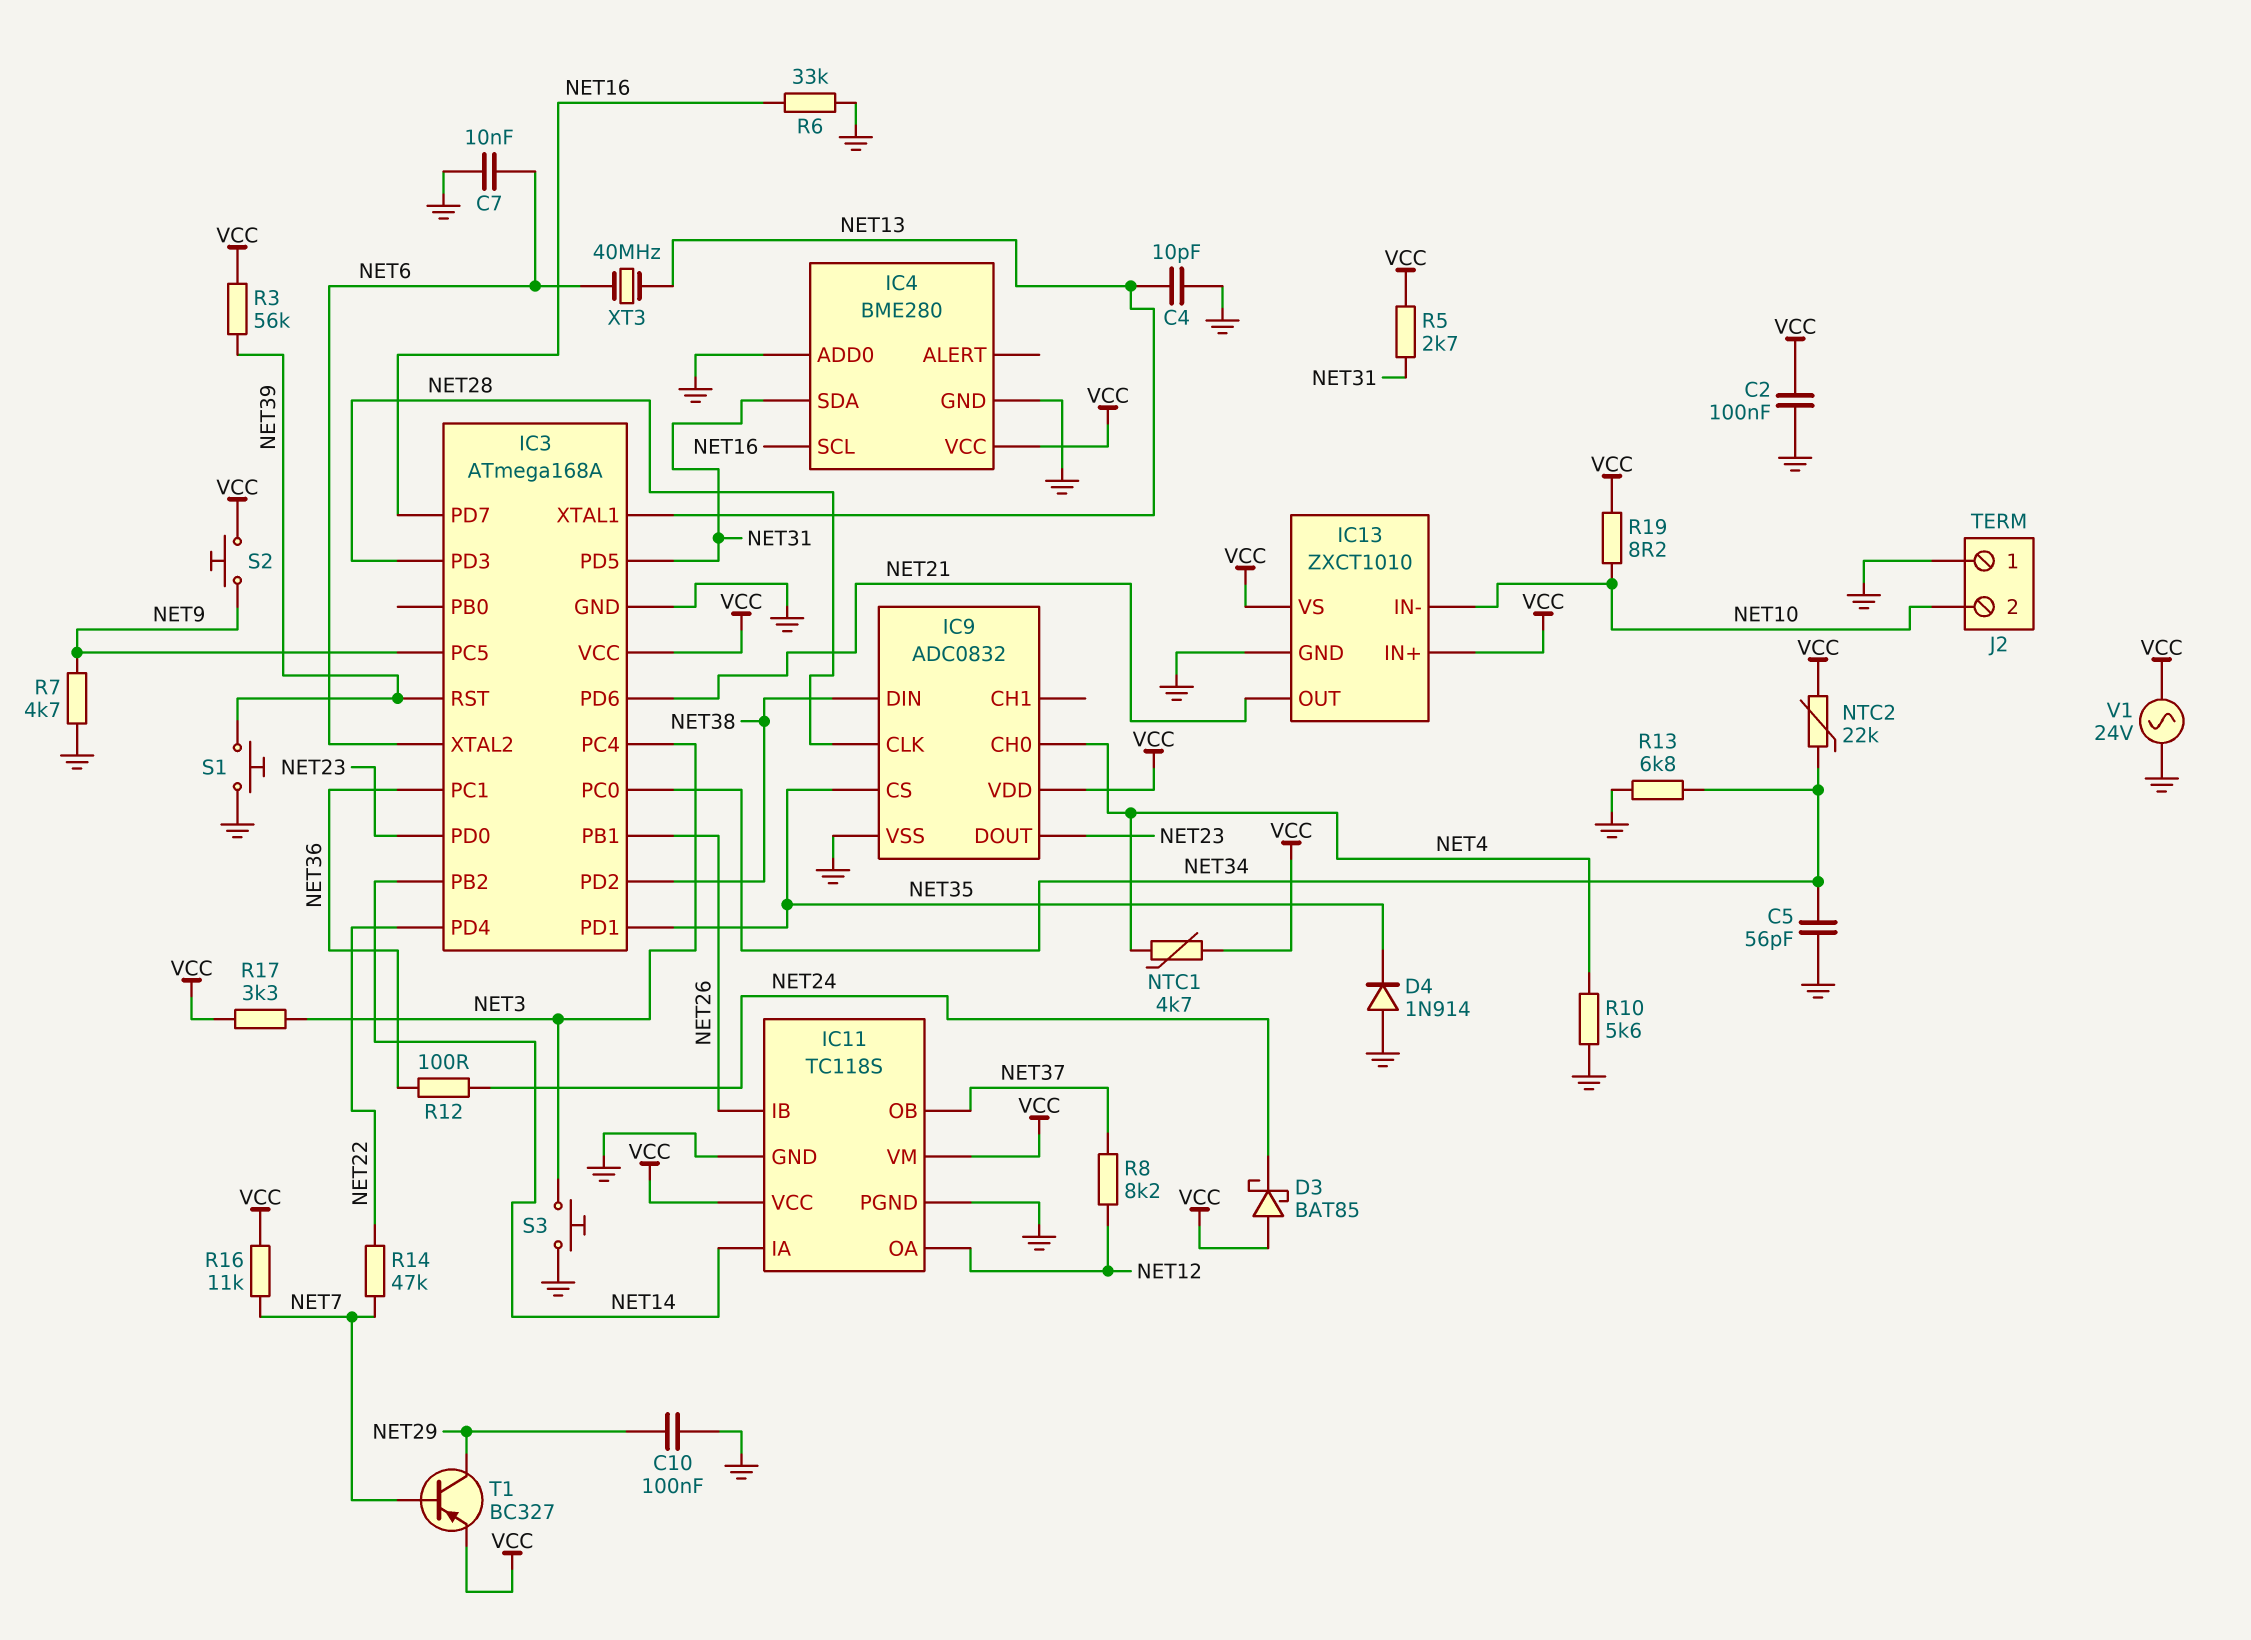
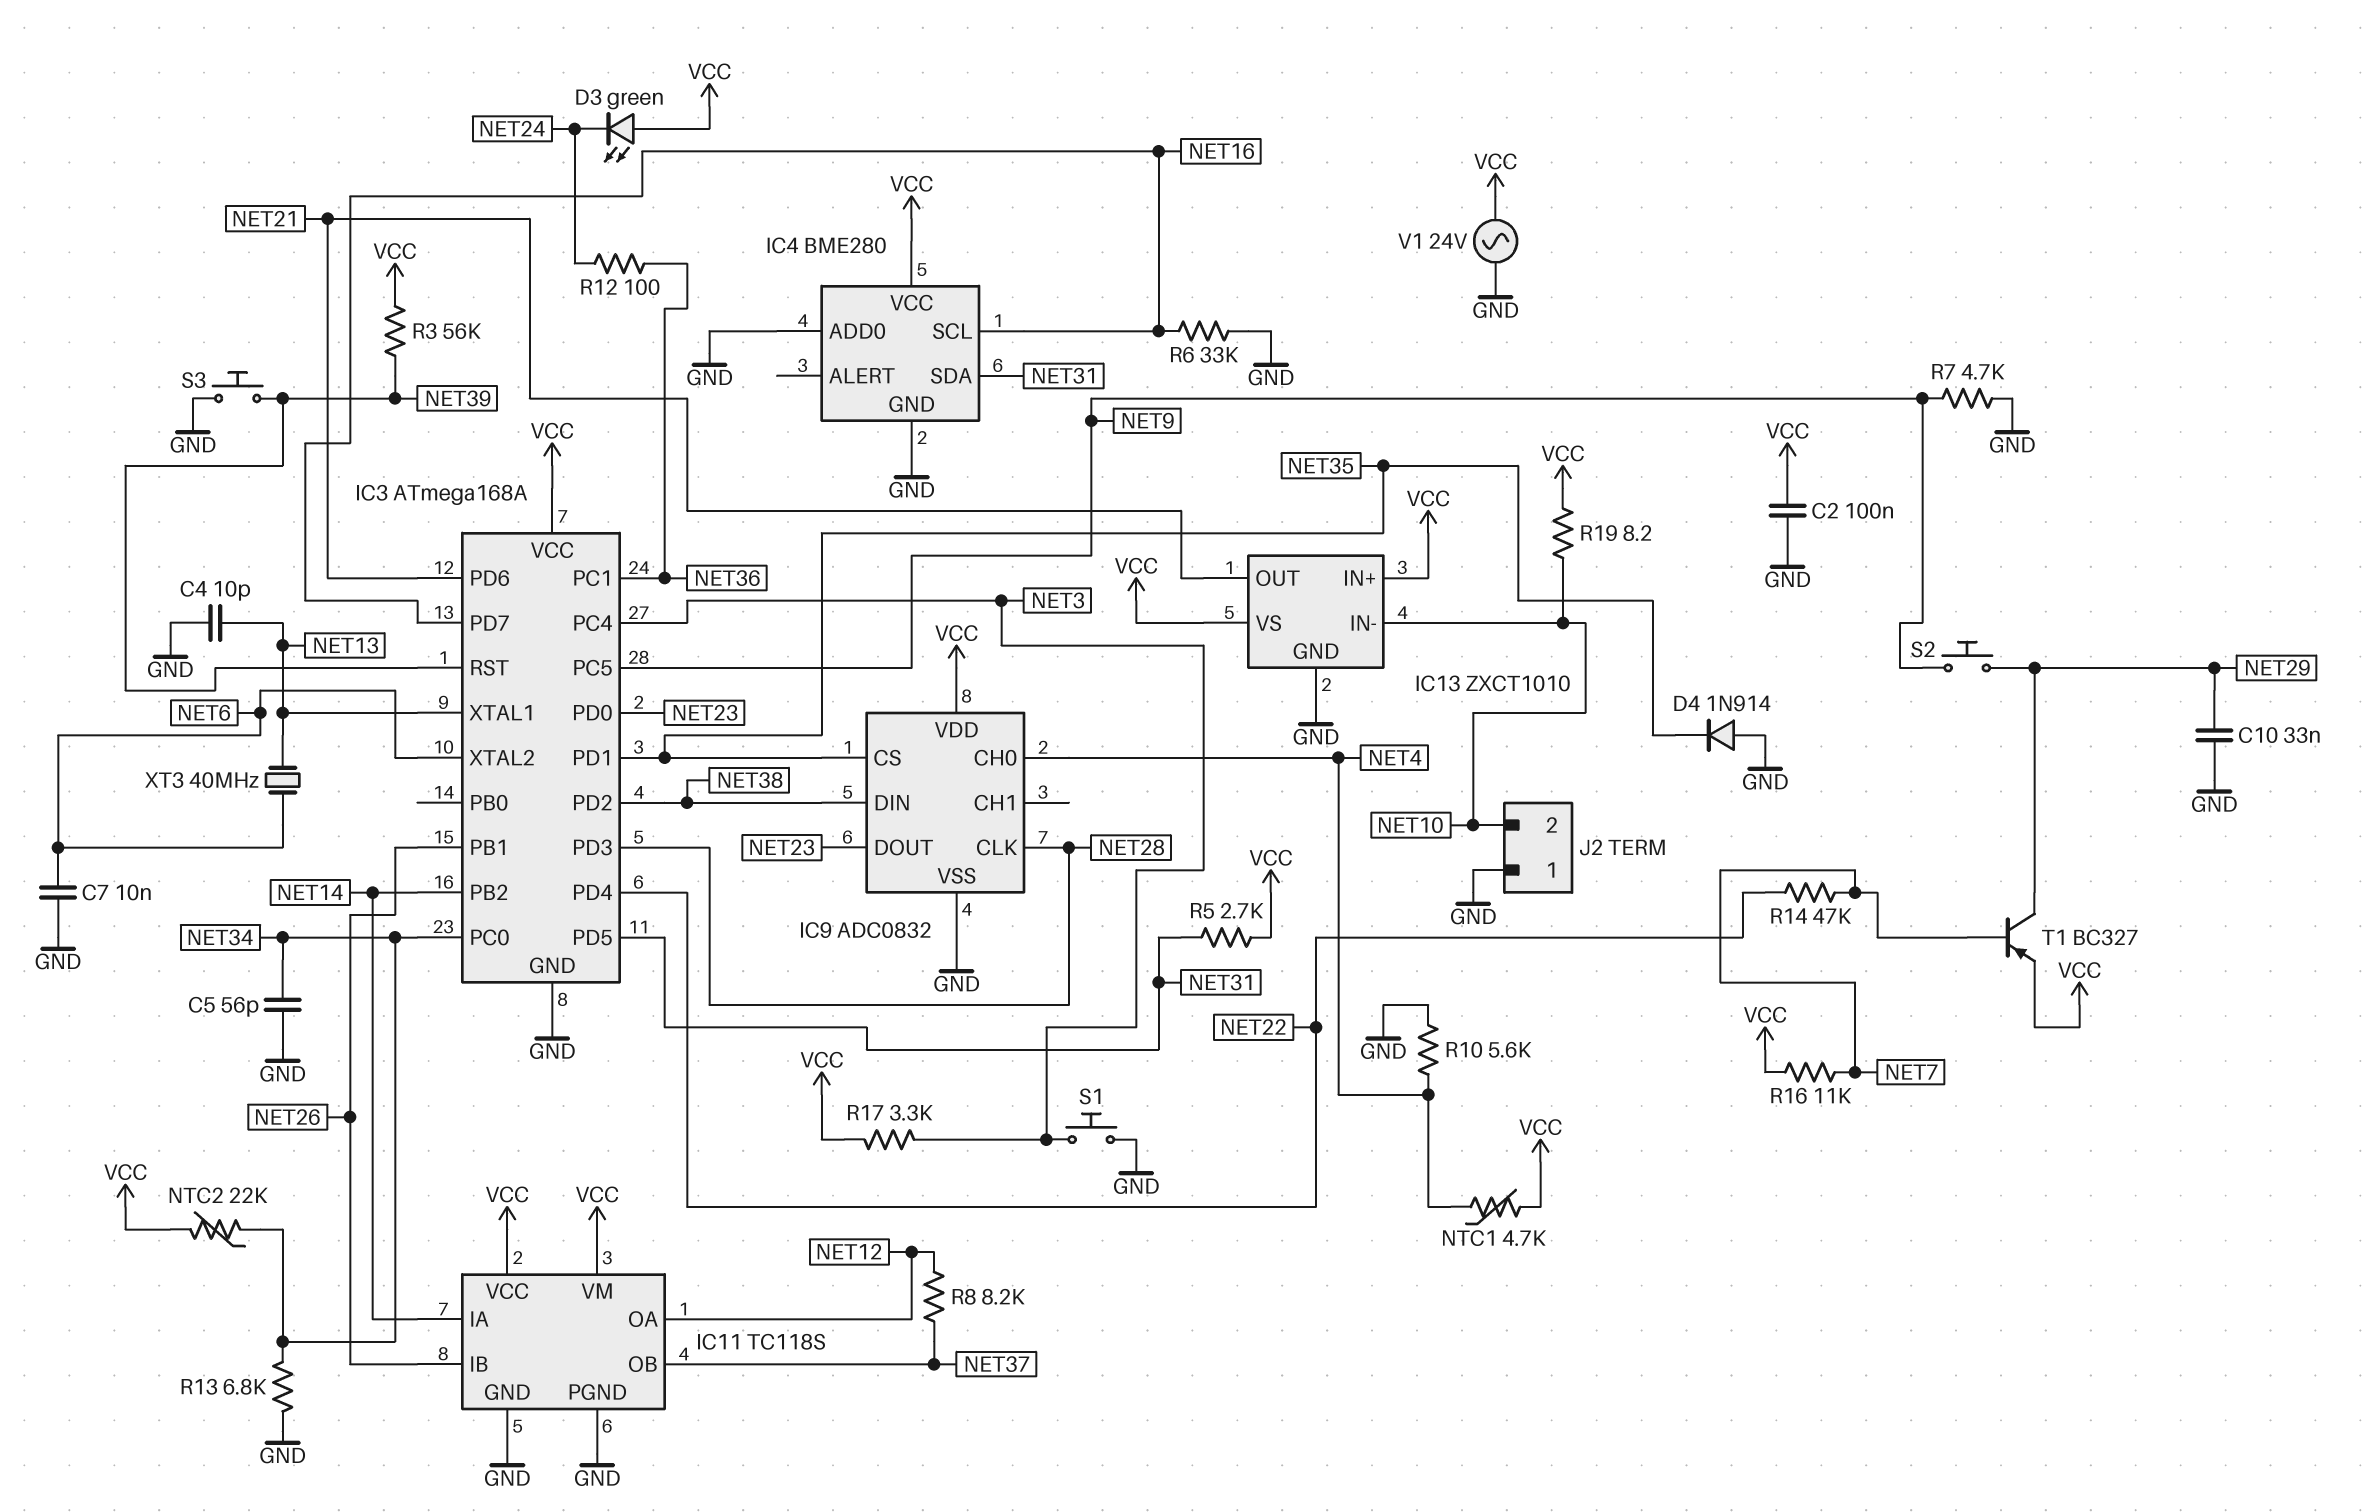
C10: 100nF (GND, NET29) -> 33nF (GND, NET29)
D3: schottky BAT85 (A VCC, K NET24) -> LED green (A VCC, K NET24)
S1: button (GND, NET39) -> button (GND, NET3)
S2: button (NET9, VCC) -> button (NET9, NET29)
S3: button (GND, NET3) -> button (GND, NET39)

